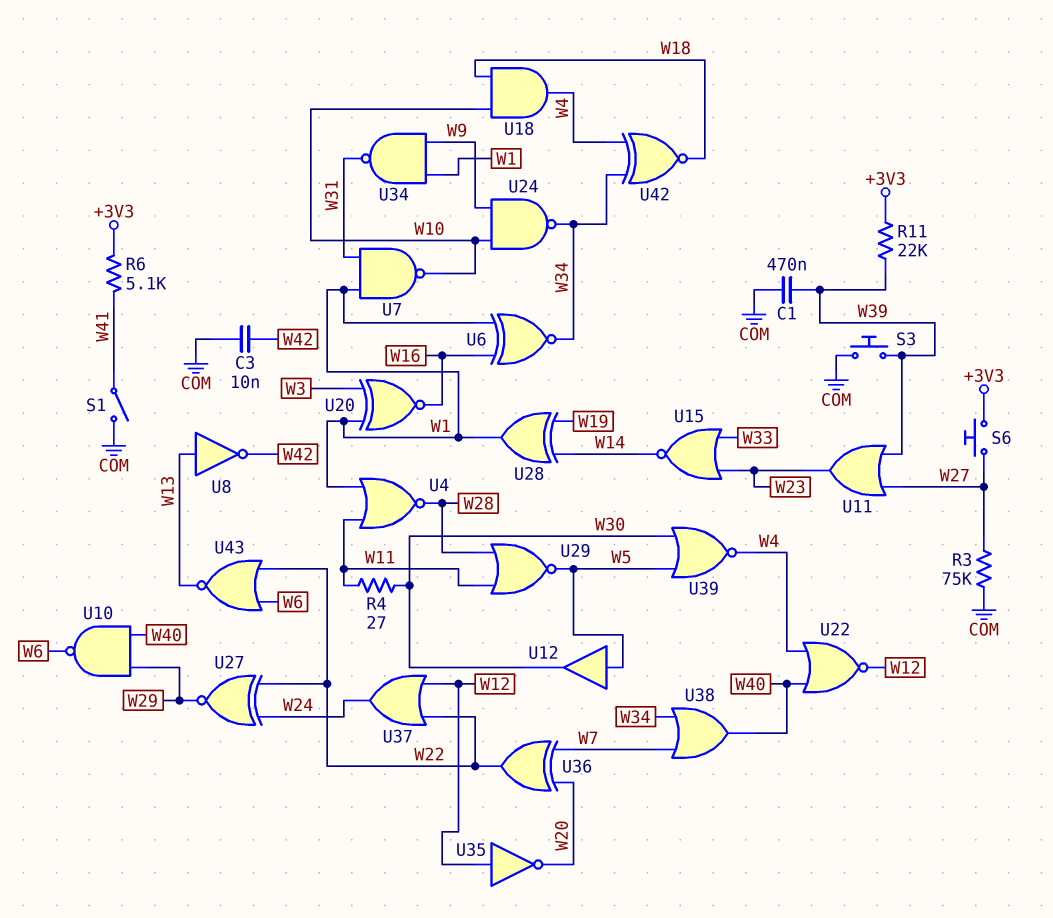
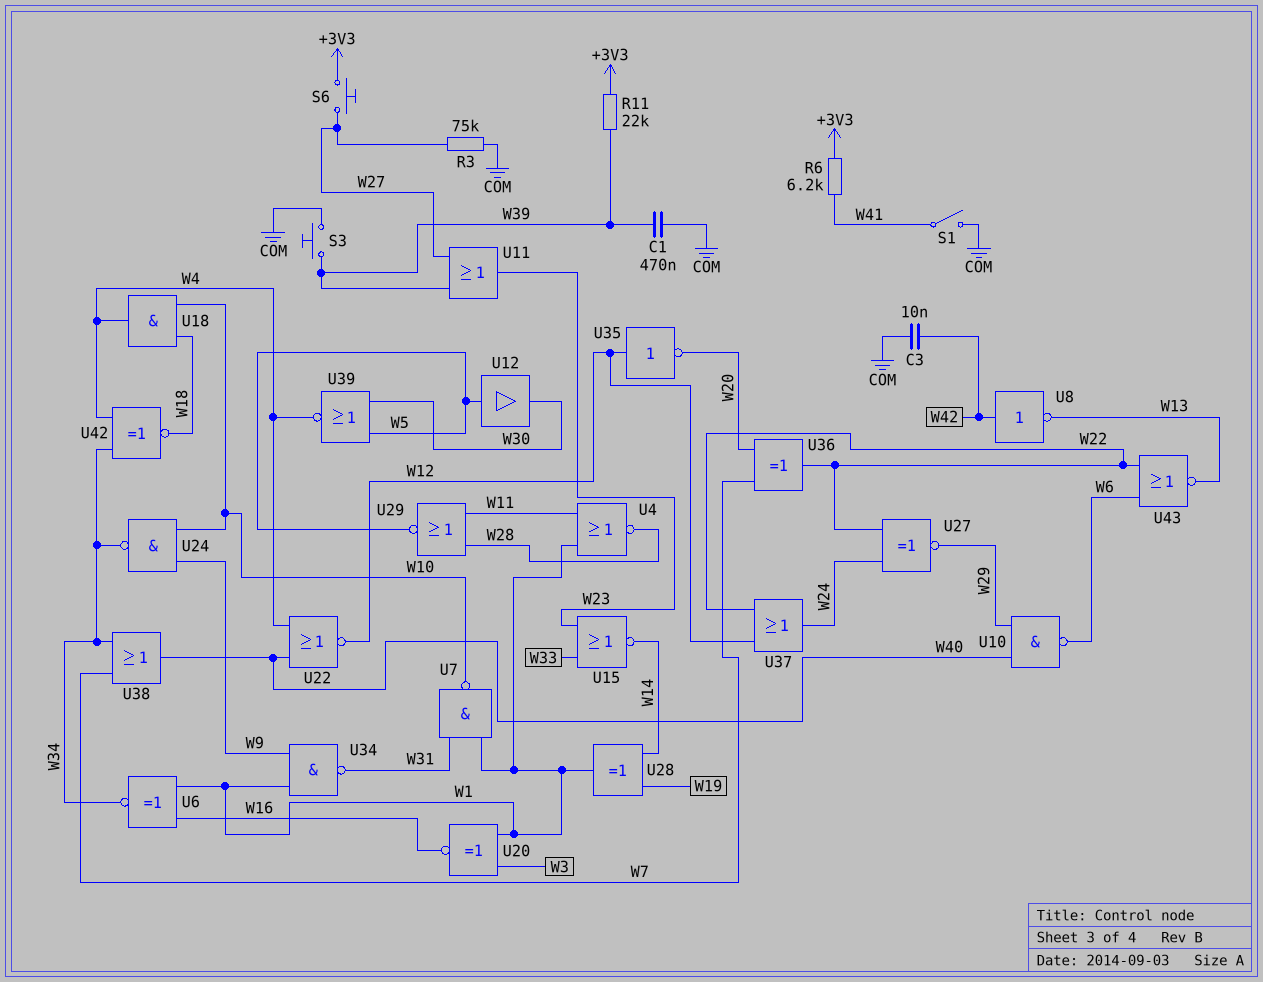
R4: 27 (W11, W30) -> none
R6: 5.1k (+3V3, W41) -> 6.2k (+3V3, W41)
U8: NOT (in W13, out W42) -> NOT (in W42, out W13)

